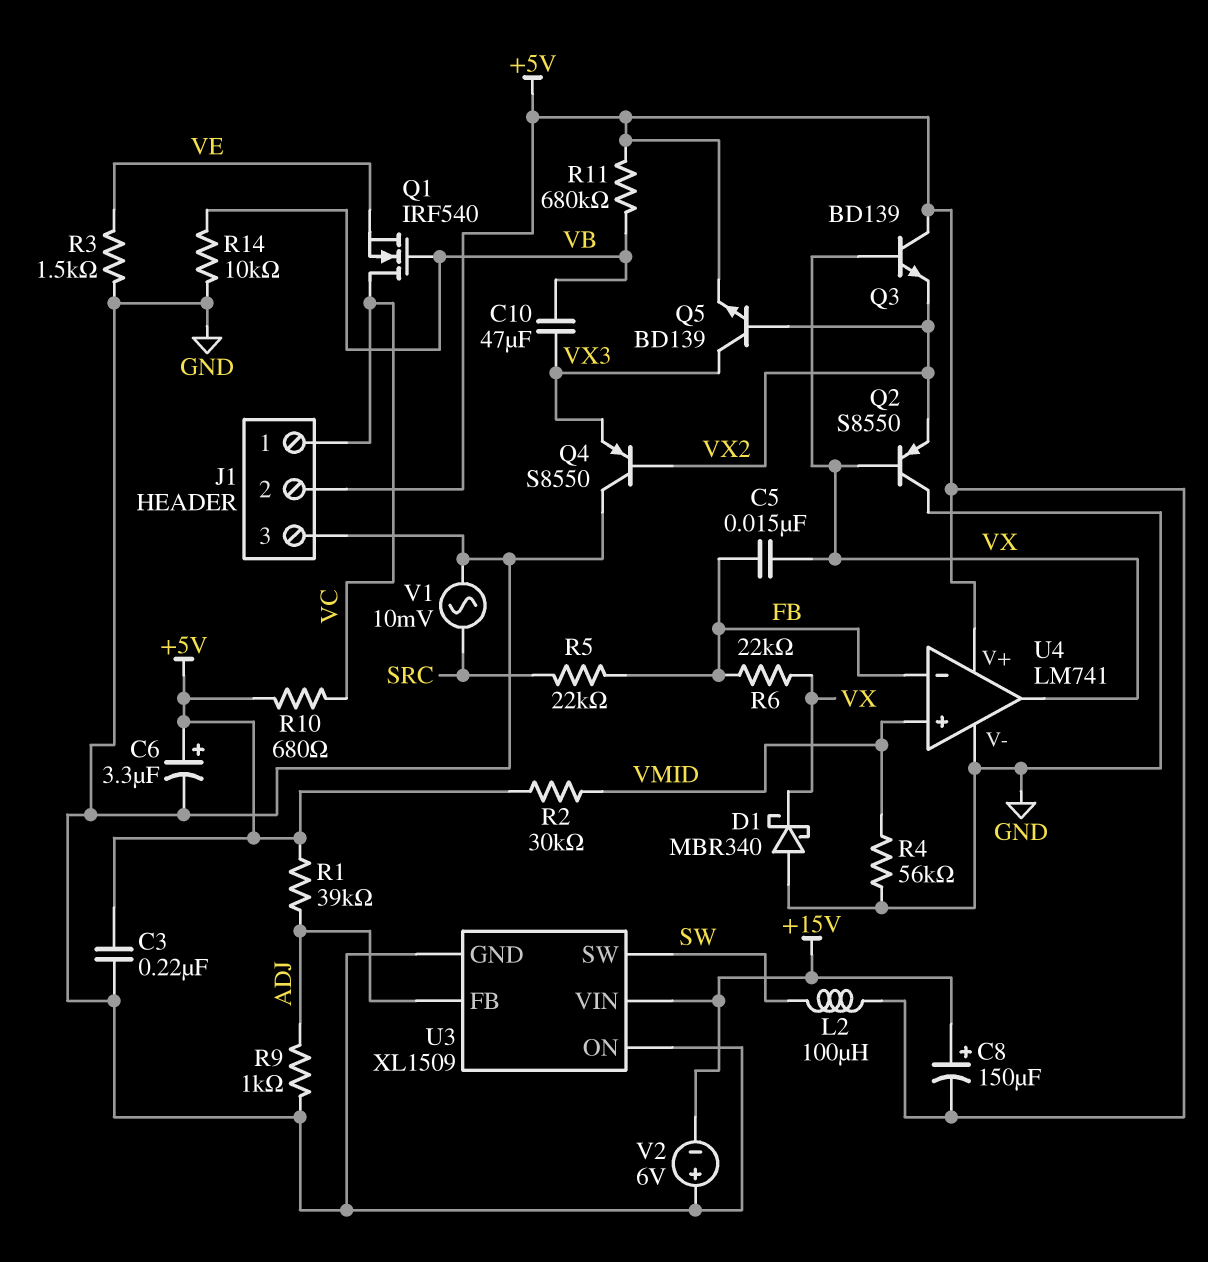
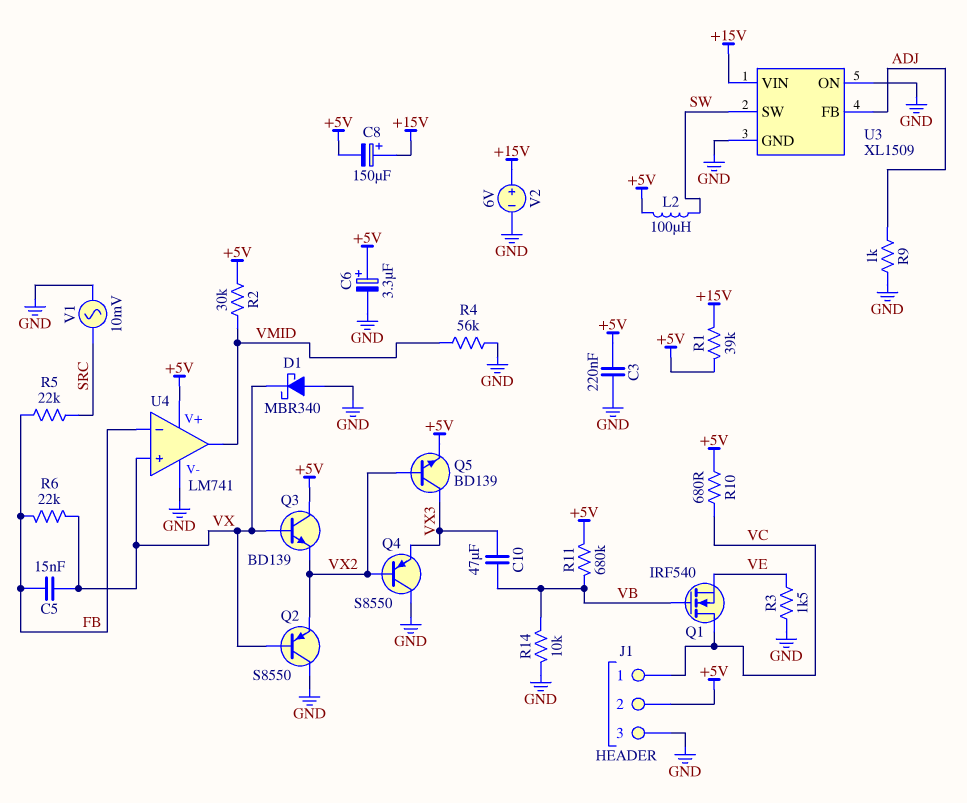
R1: 39k (+5V, ADJ) -> 39k (+5V, +15V)
U4 pin in+: VMID -> VX
U4 pin out: VX -> VMID
V2: 6V (plus GND, minus +15V) -> 6V (plus +15V, minus GND)

